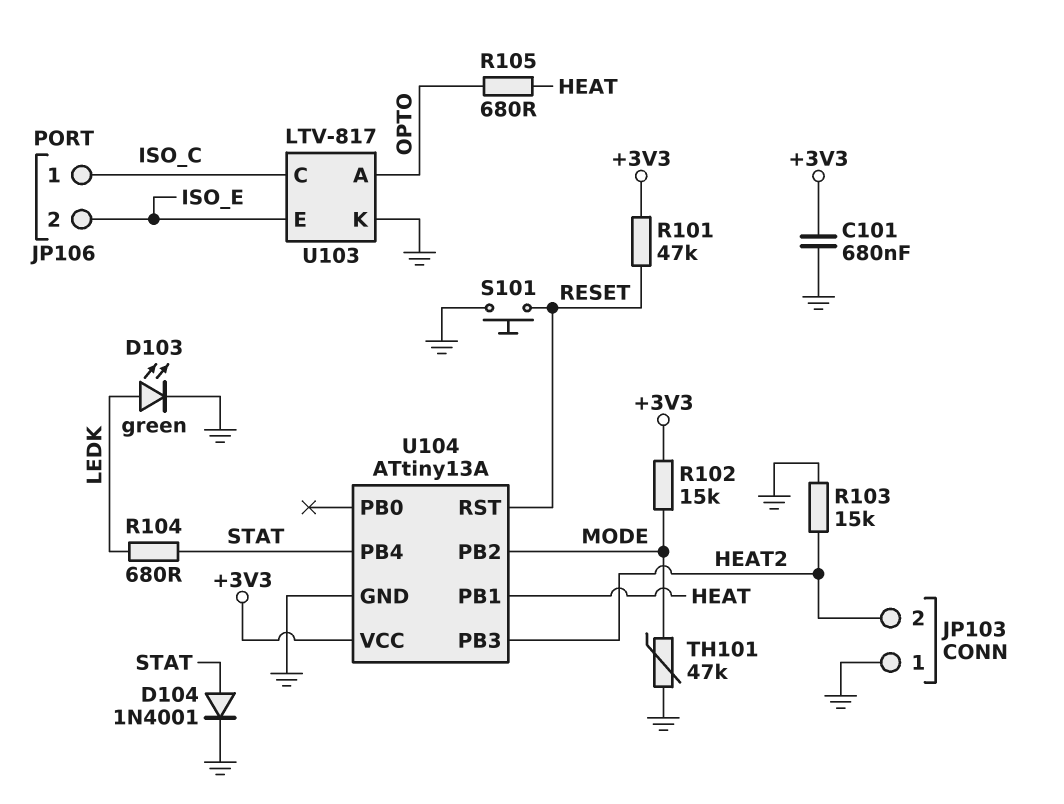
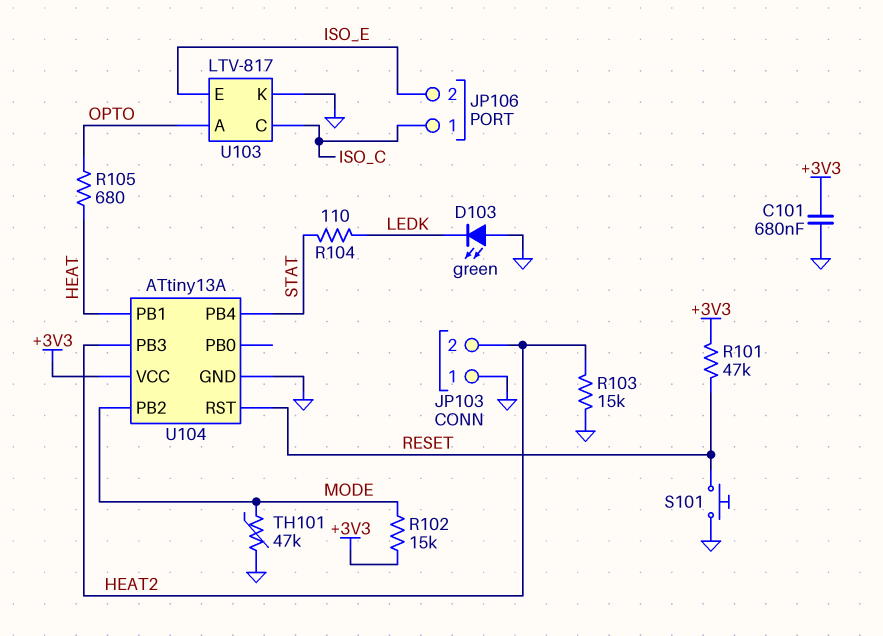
D103: LED green (A LEDK, K GND) -> LED green (A GND, K LEDK)
D104: diode 1N4001 (A STAT, K GND) -> none
R104: 680 (LEDK, STAT) -> 110 (LEDK, STAT)

